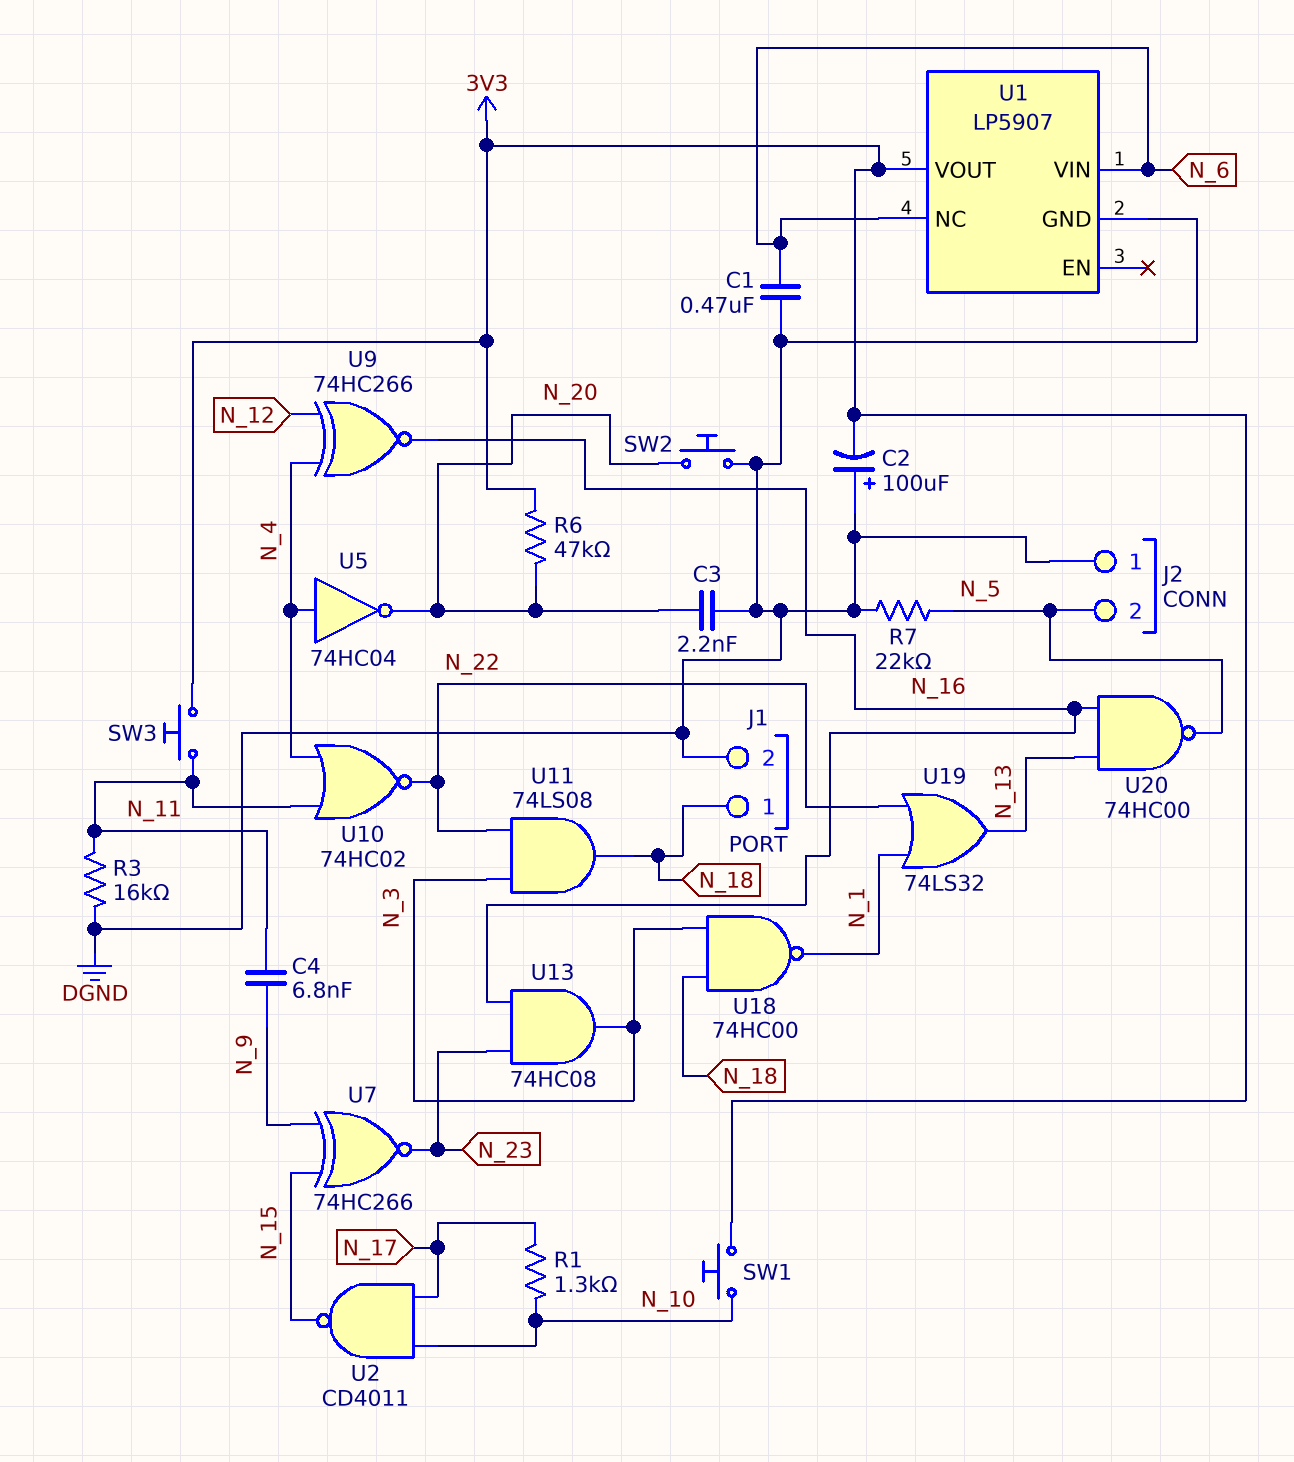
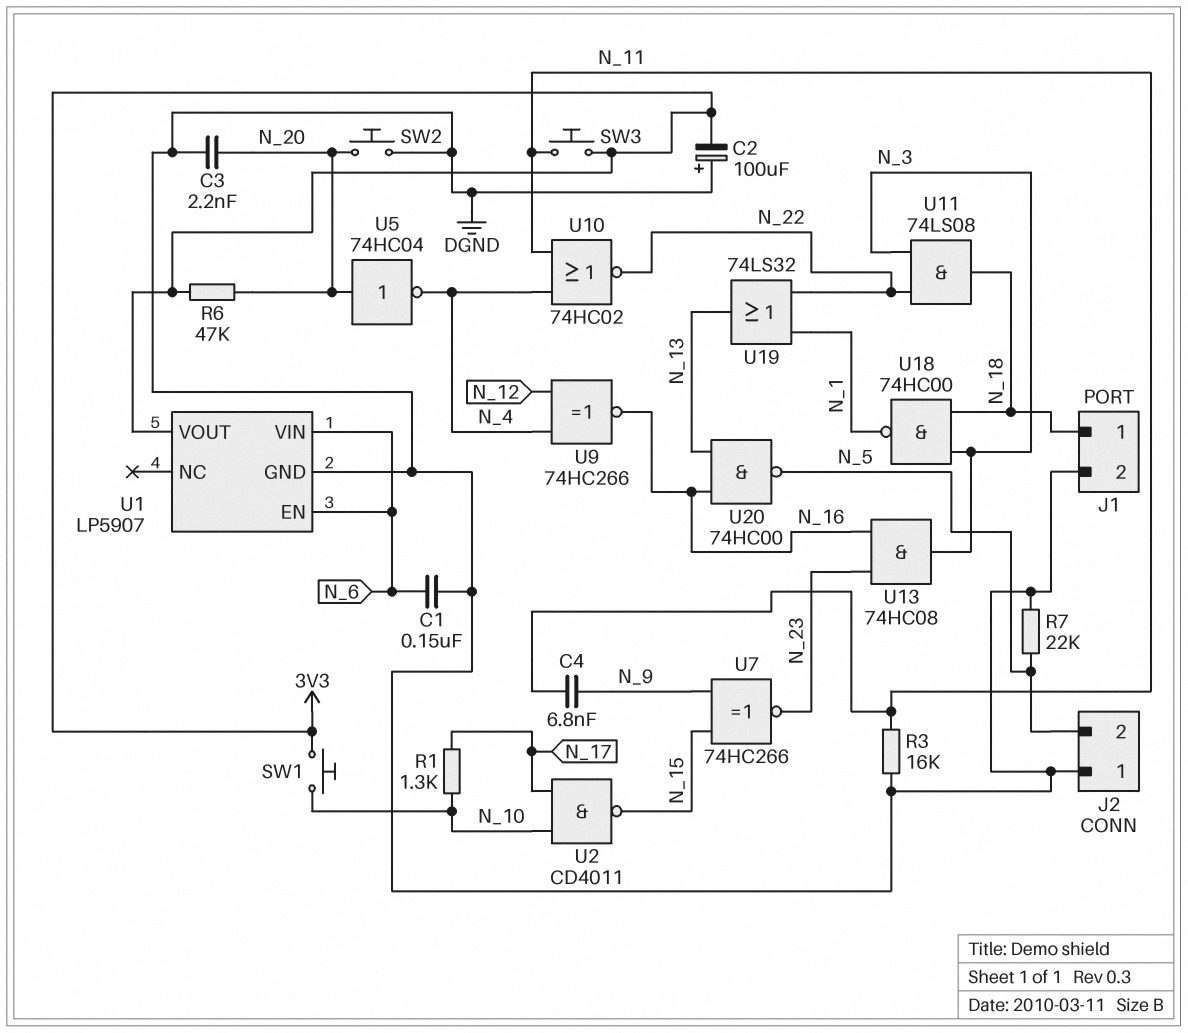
C1: 470nF (DGND, N_6) -> 150nF (DGND, N_6)
U1 pin EN: none -> N_6
U1 pin NC: N_6 -> none
U5: NOT 74HC04 (in N_4, out N_20) -> NOT 74HC04 (in N_20, out N_4)

